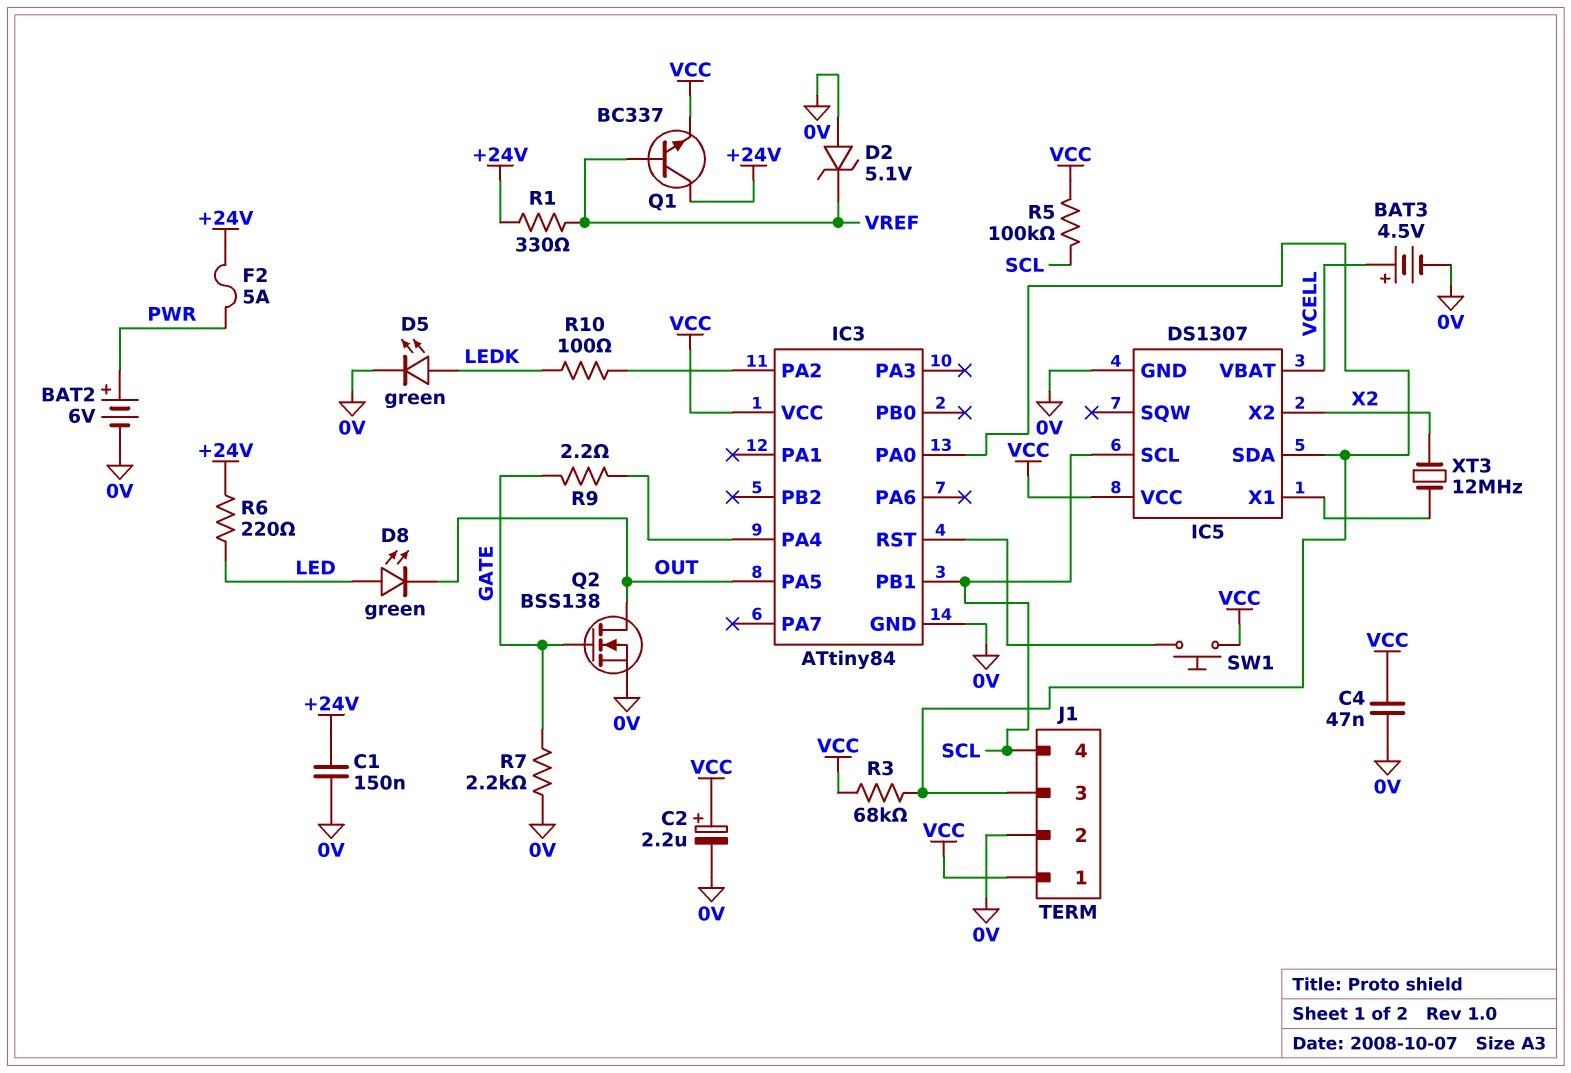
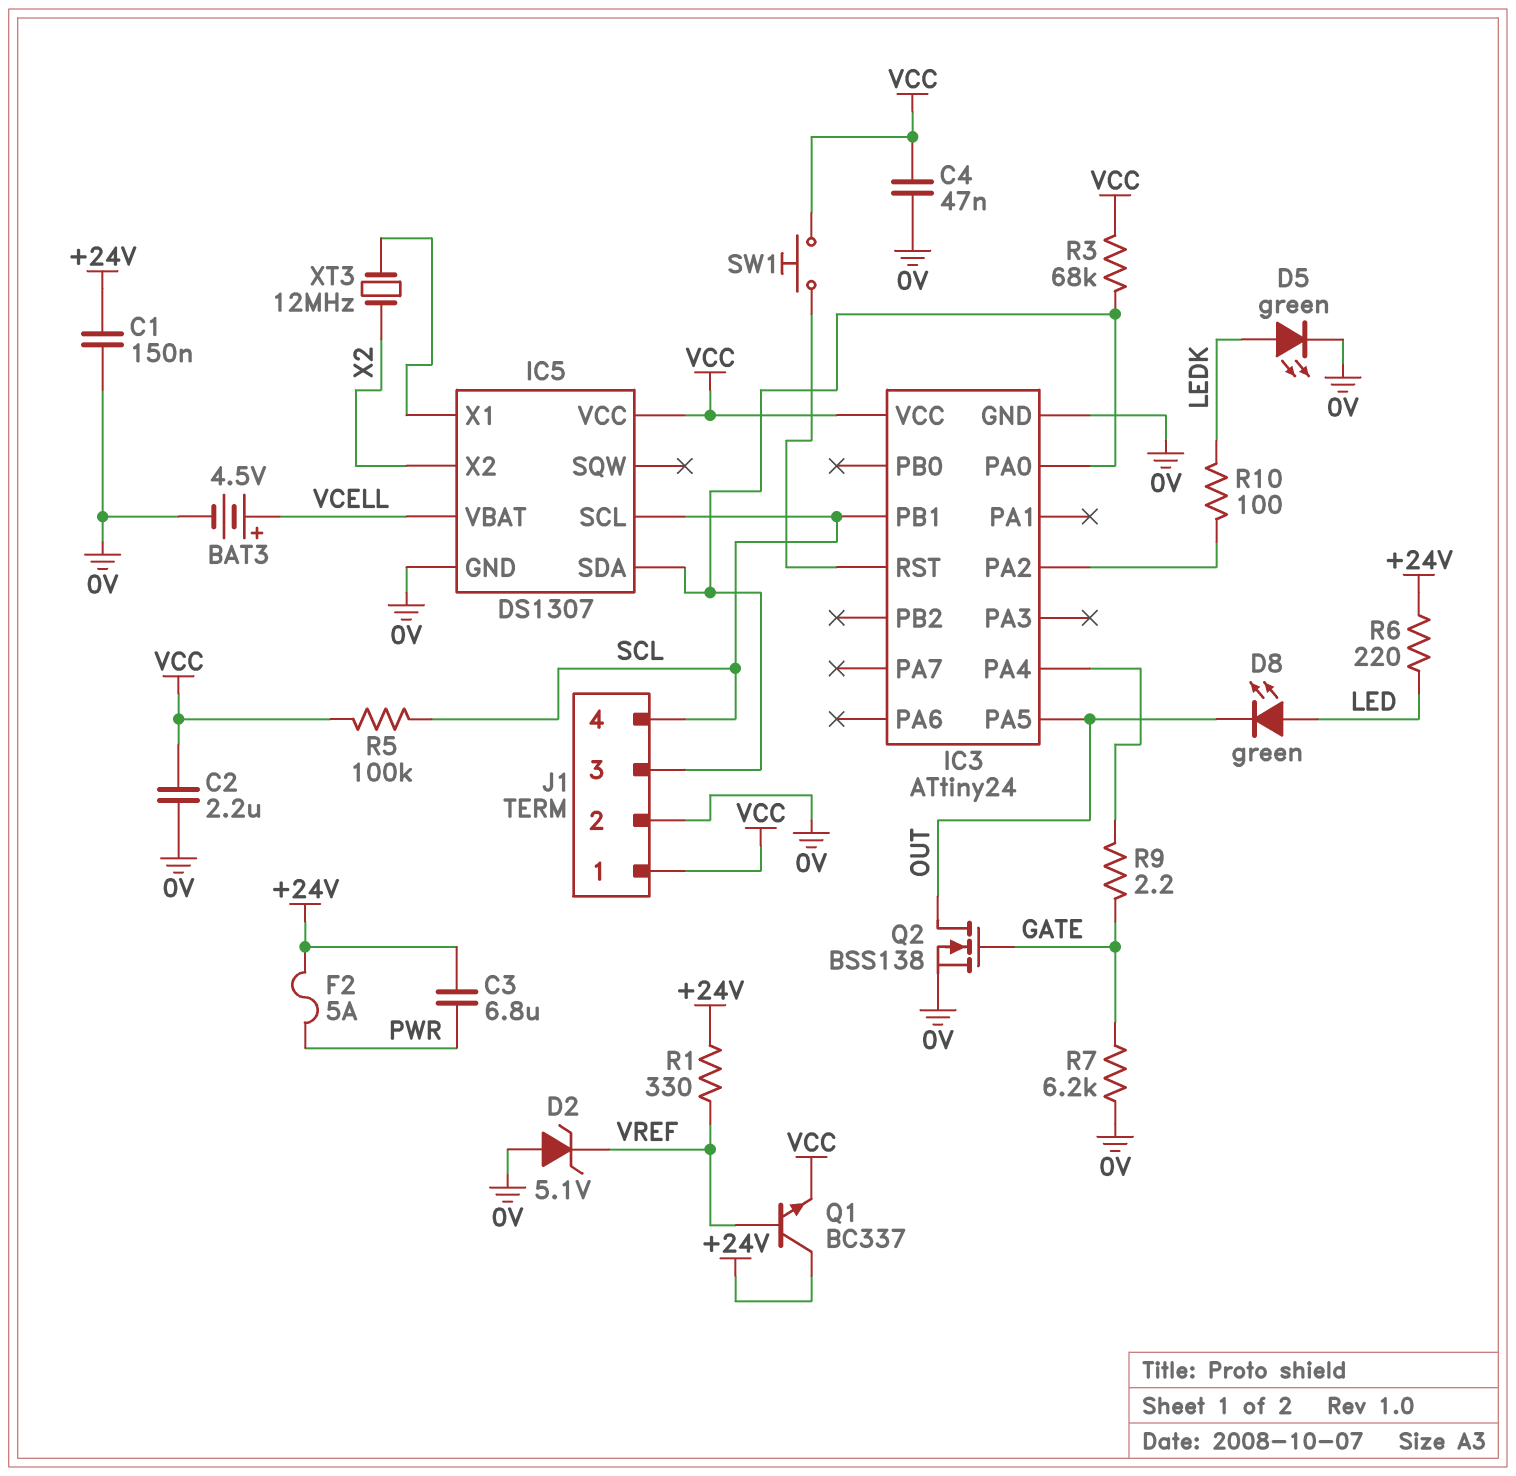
BAT2: 6V (plus PWR, minus 0V) -> none
C2: 2.2uF (plus VCC, minus 0V) -> 2.2uF (0V, VCC)
C3: none -> 6.8uF (+24V, PWR)
IC3: ATtiny84 -> ATtiny24
R7: 2.2k (0V, GATE) -> 6.2k (0V, GATE)

